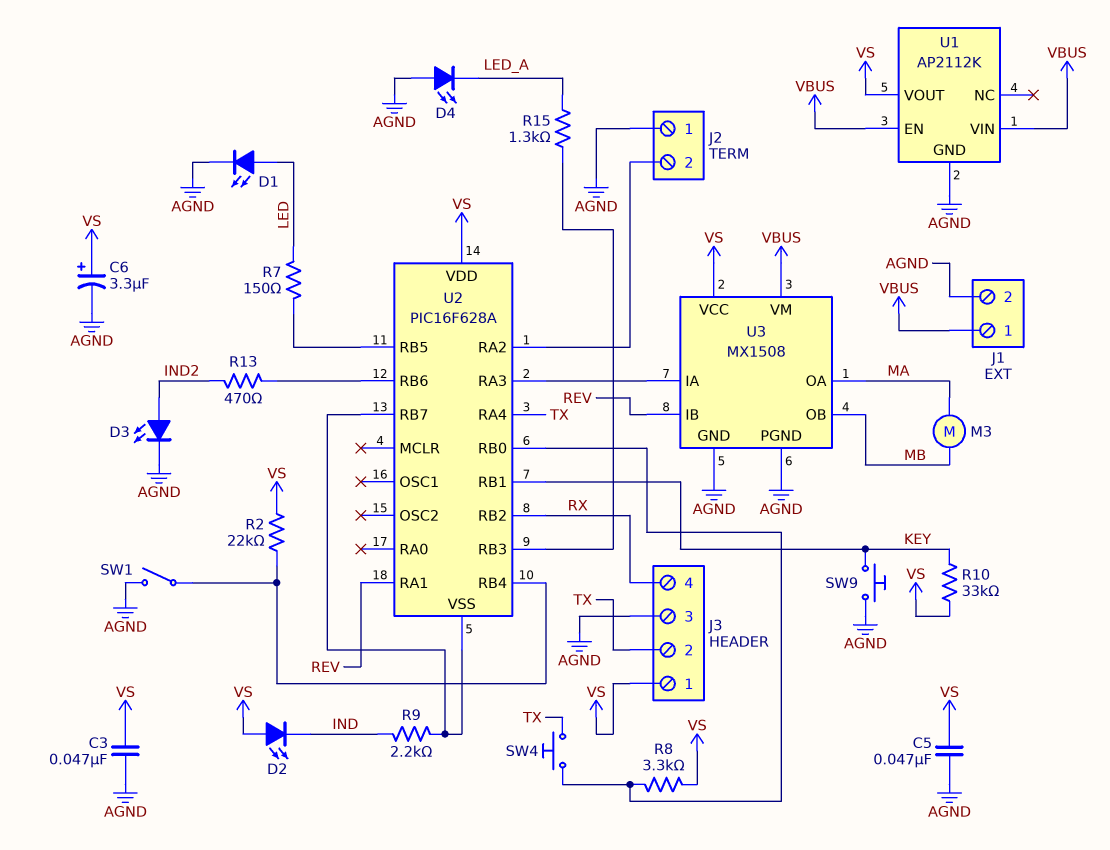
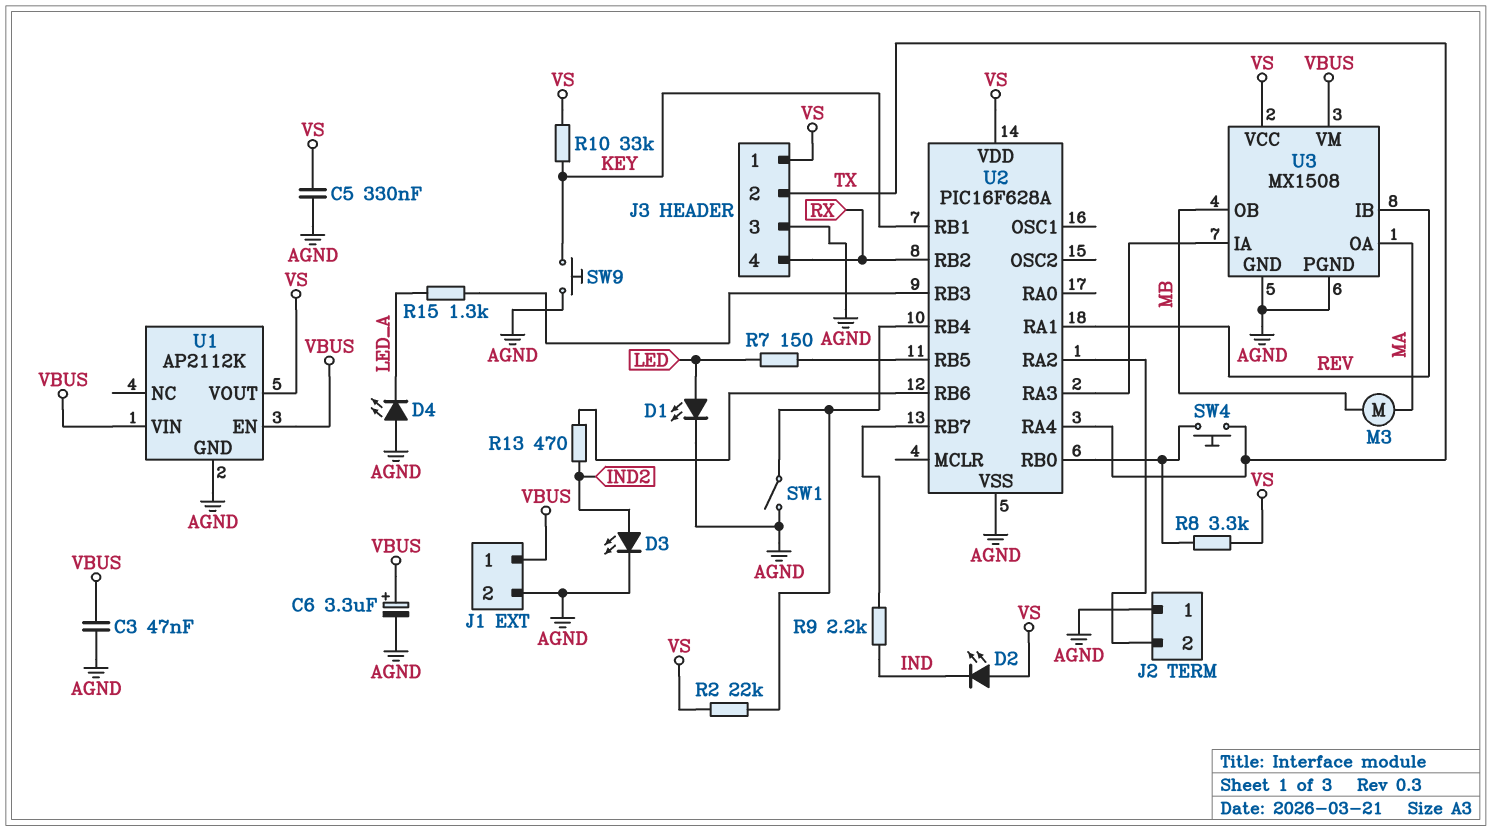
C3: 47nF (AGND, VS) -> 47nF (AGND, VBUS)
C5: 47nF (AGND, VS) -> 330nF (AGND, VS)
C6: 3.3uF (plus VS, minus AGND) -> 3.3uF (plus VBUS, minus AGND)
U2 pin VSS: U2/RB7 -> AGND

